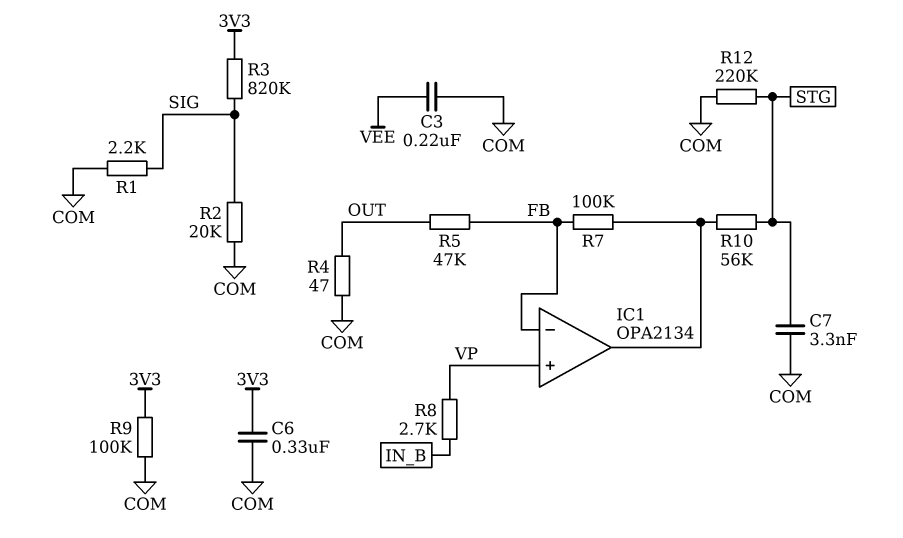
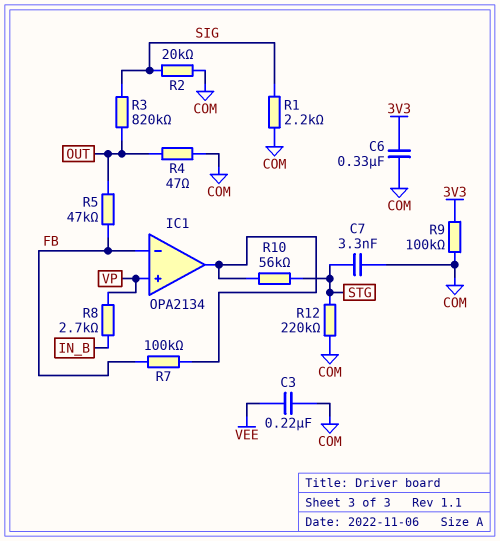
R3: 820k (3V3, SIG) -> 820k (OUT, SIG)

